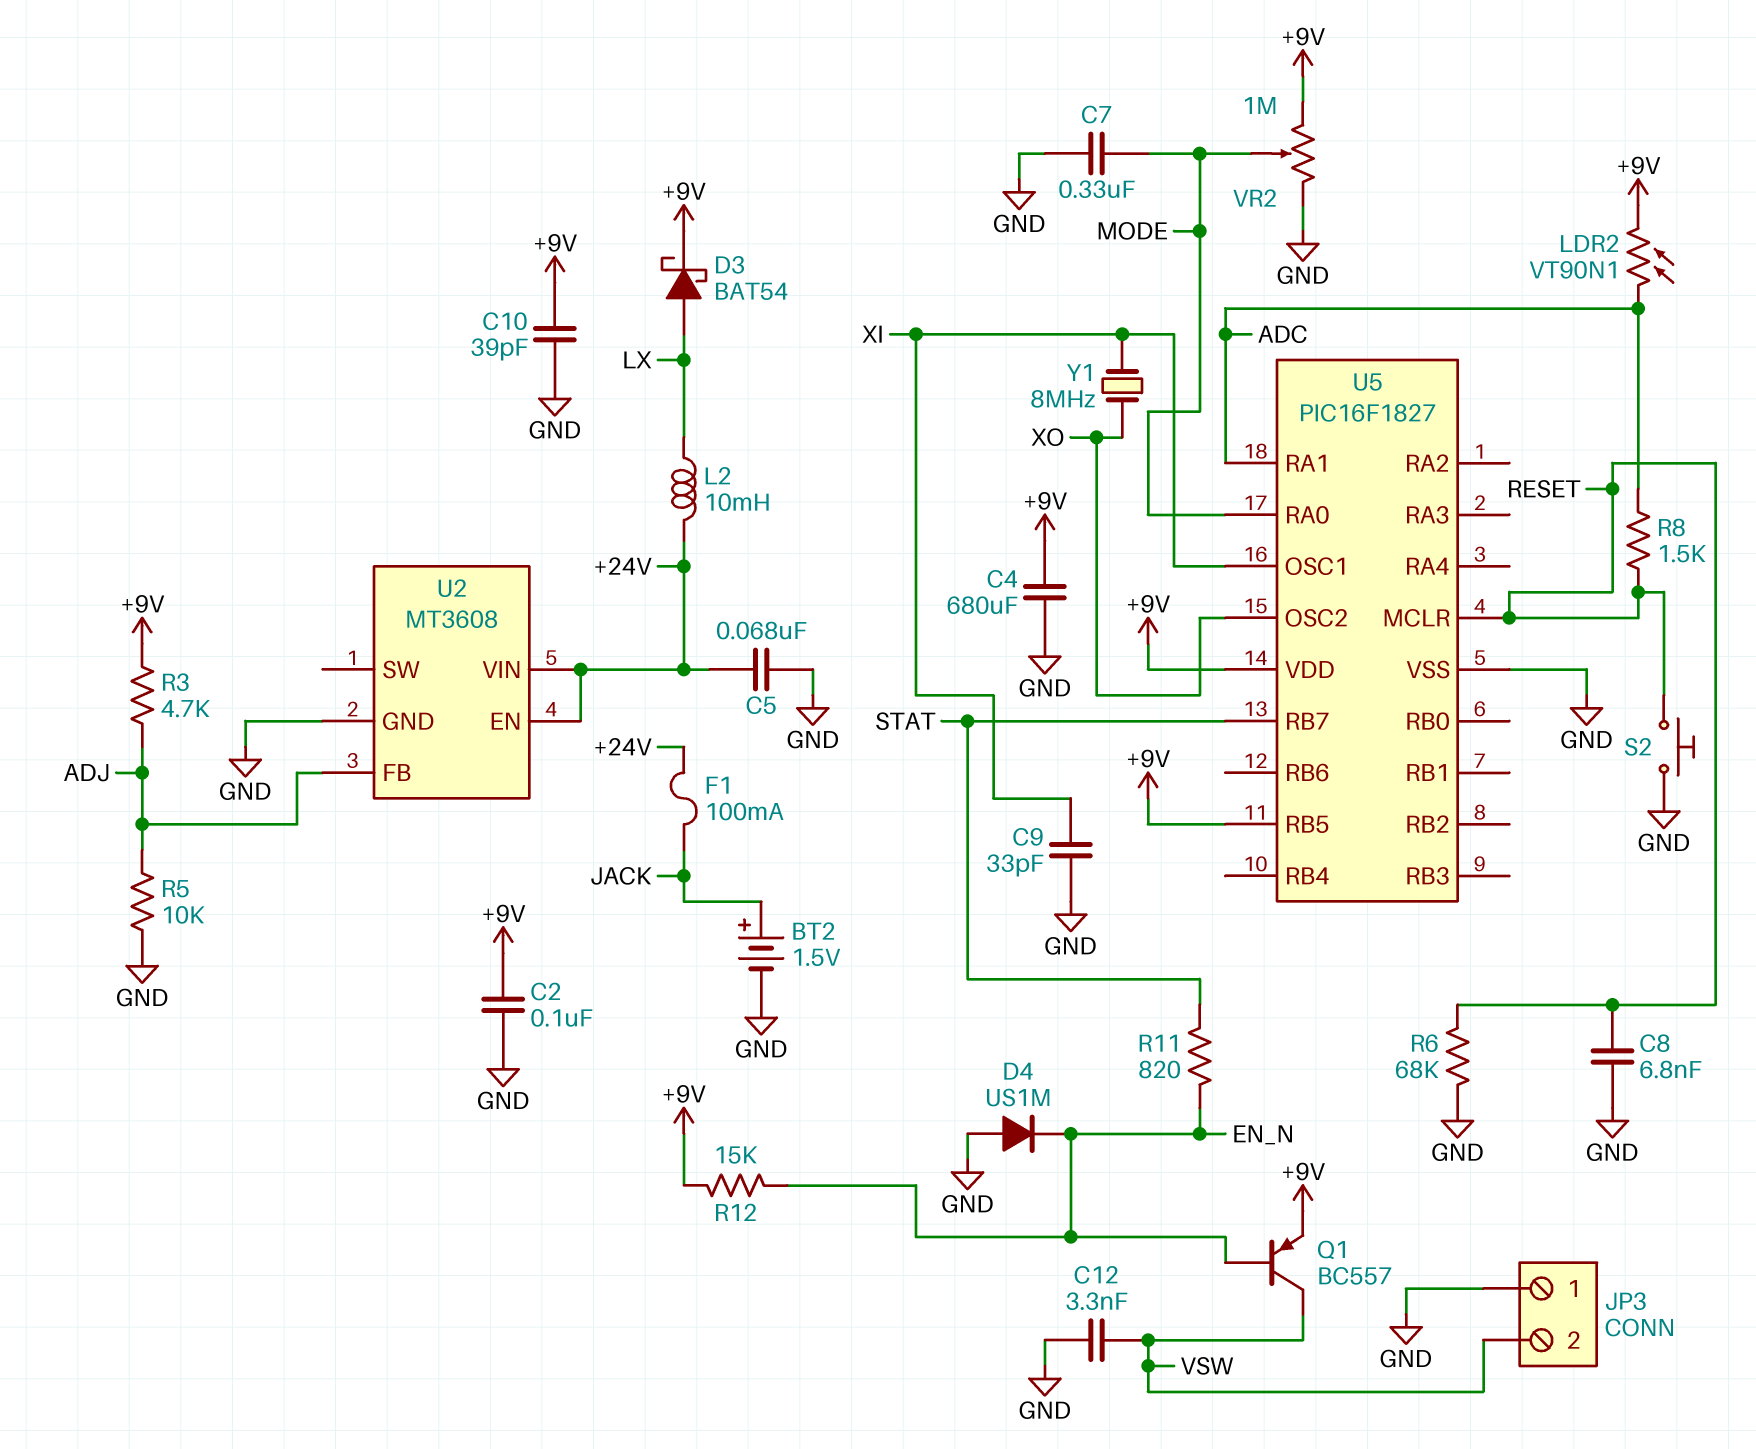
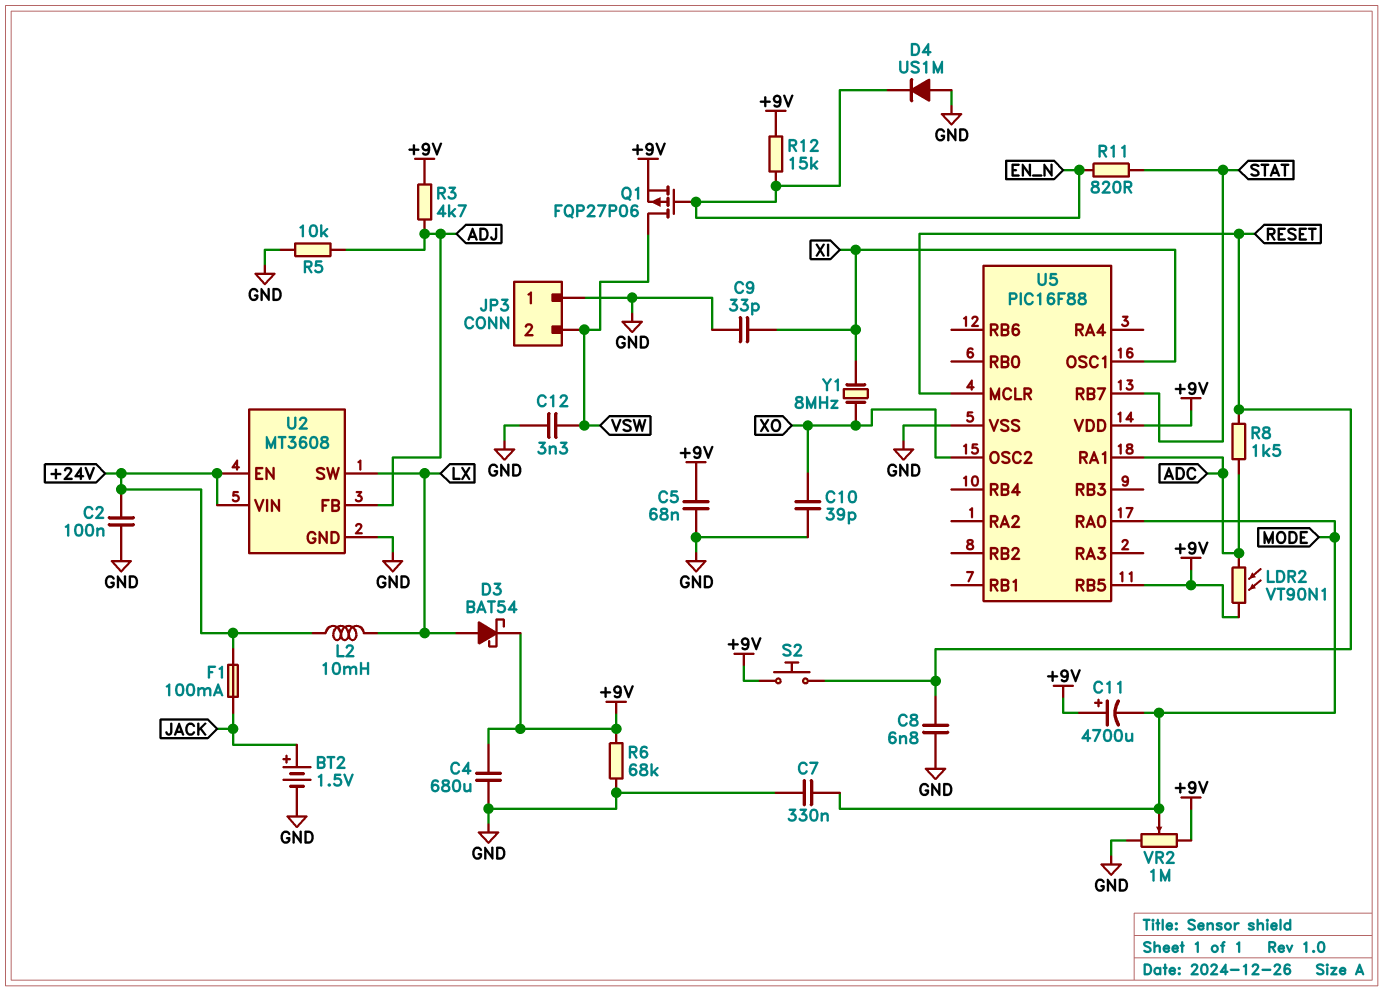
C2: 100nF (+9V, GND) -> 100nF (+24V, GND)
C5: 68nF (+24V, GND) -> 68nF (+9V, GND)
C10: 39pF (+9V, GND) -> 39pF (GND, XO)
C11: none -> 4700uF (plus +9V, minus MODE)
Q1: PNP BC557 (B EN_N, C VSW, E +9V) -> PMOS FQP27P06 (G EN_N, D VSW, S +9V)
R6: 68k (GND, RESET) -> 68k (+9V, GND)
S2: button (GND, RESET) -> button (+9V, RESET)
U2 pin SW: none -> LX
U5: PIC16F1827 -> PIC16F88

